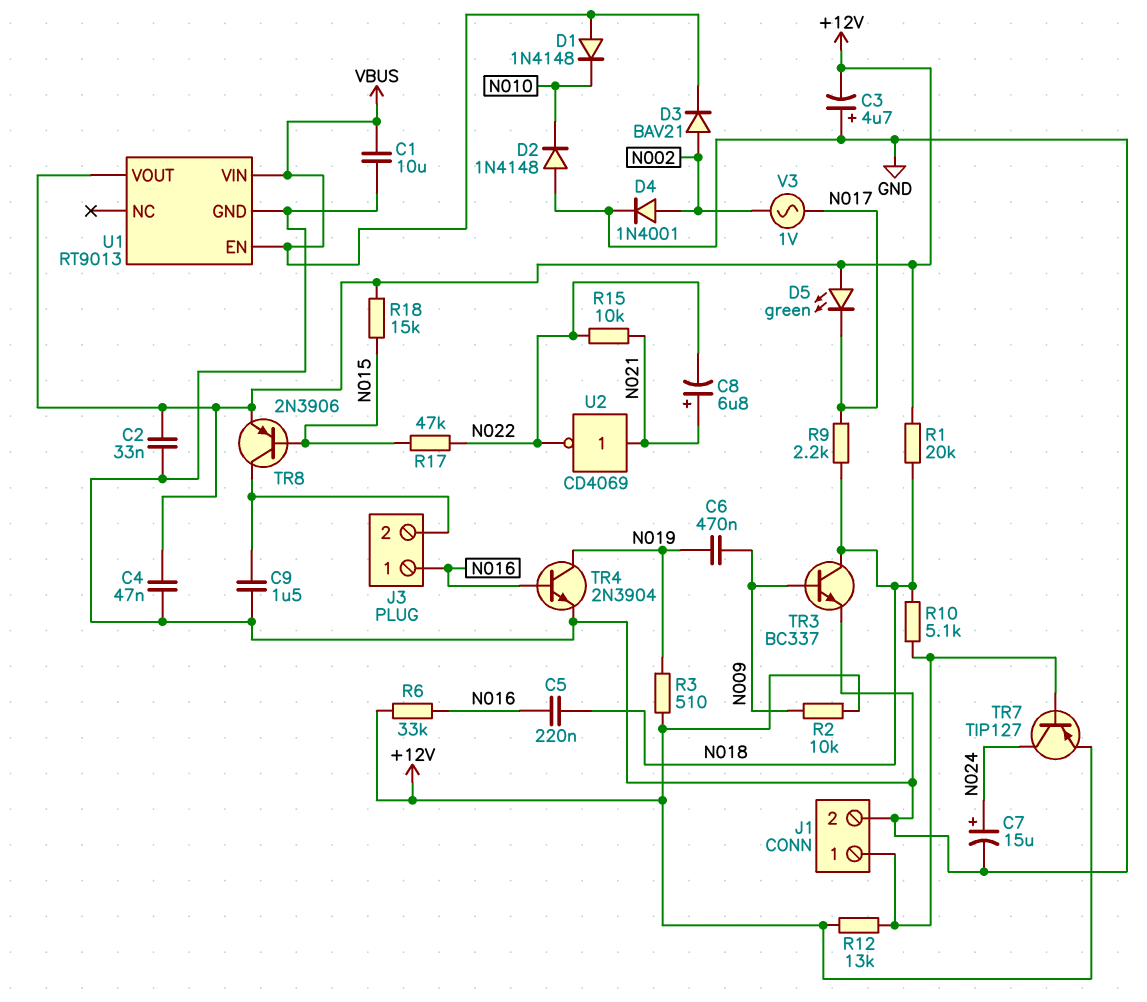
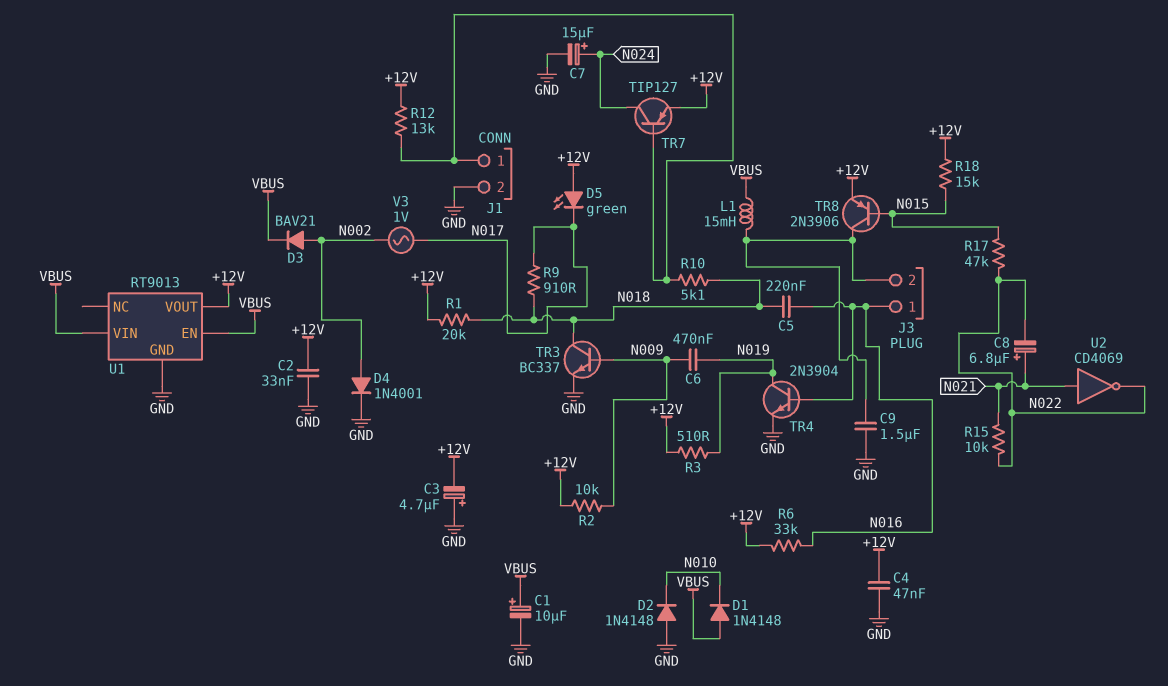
C1: 10uF (GND, VBUS) -> 10uF (plus VBUS, minus GND)
L1: none -> 15mH (J3/2, VBUS)
R9: 2.2k (N017, N018) -> 910 (N017, N018)

